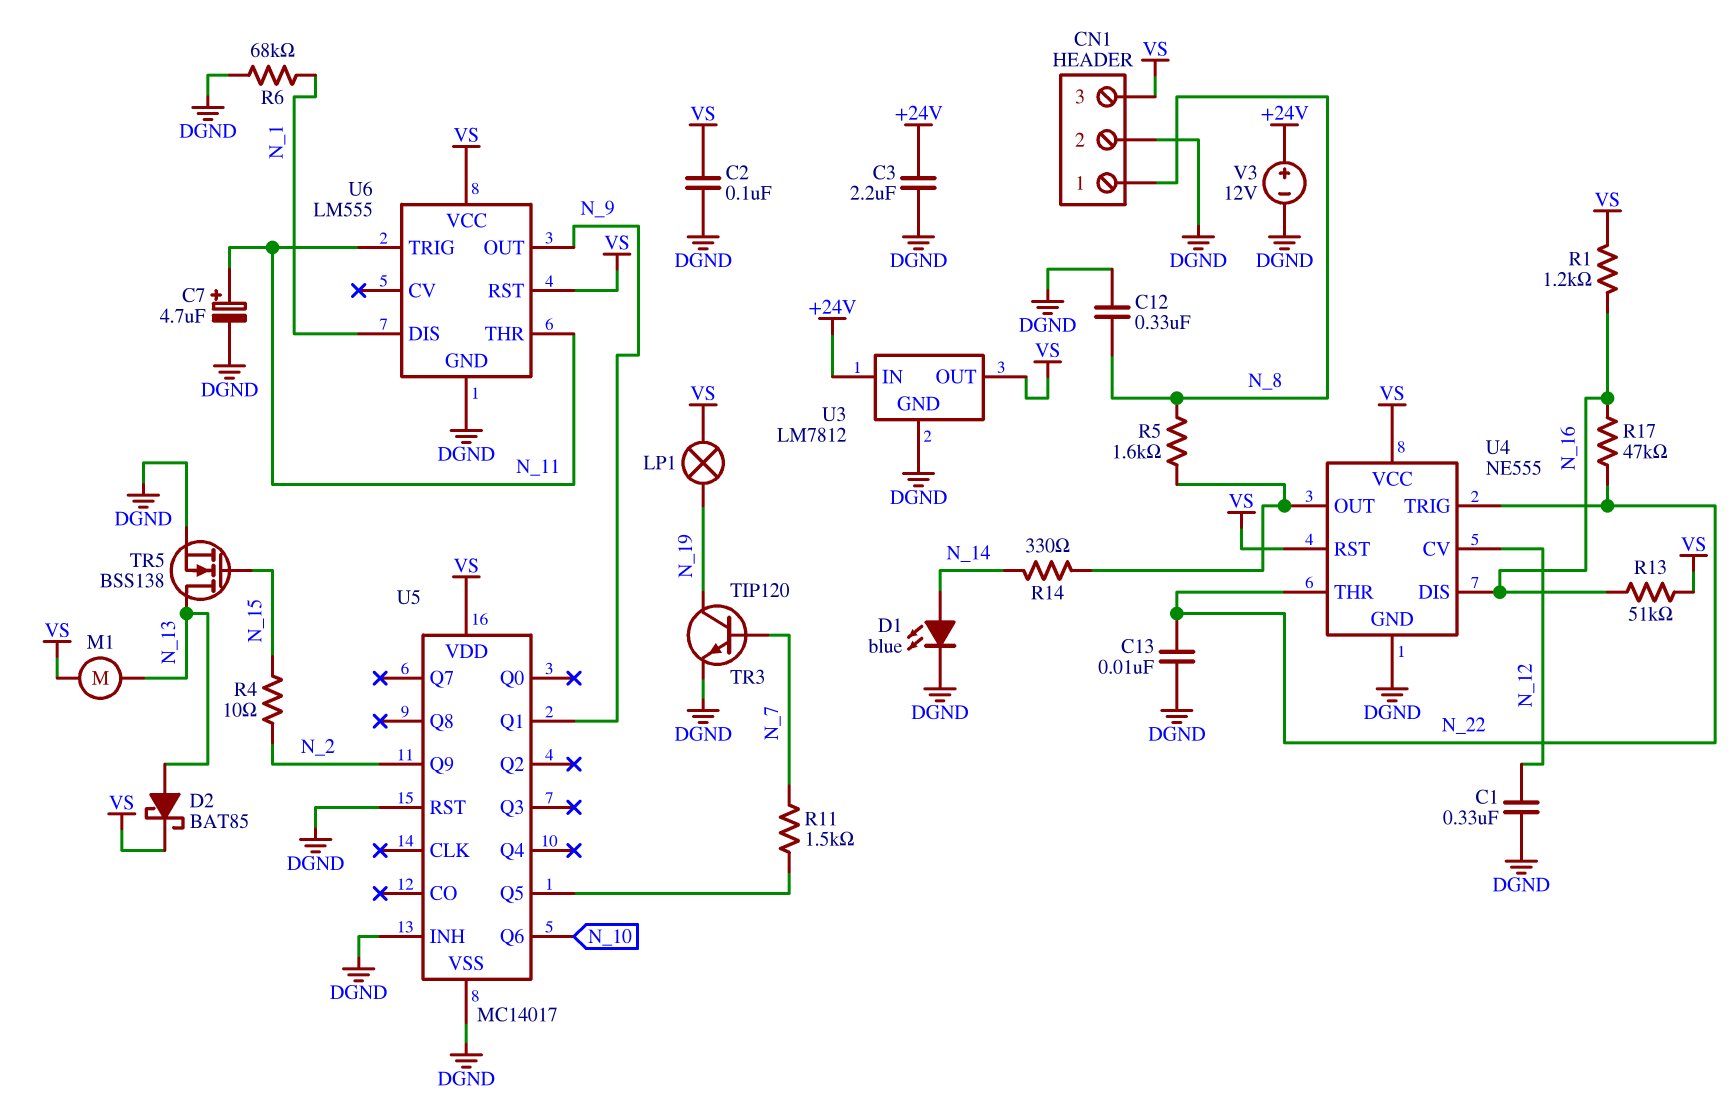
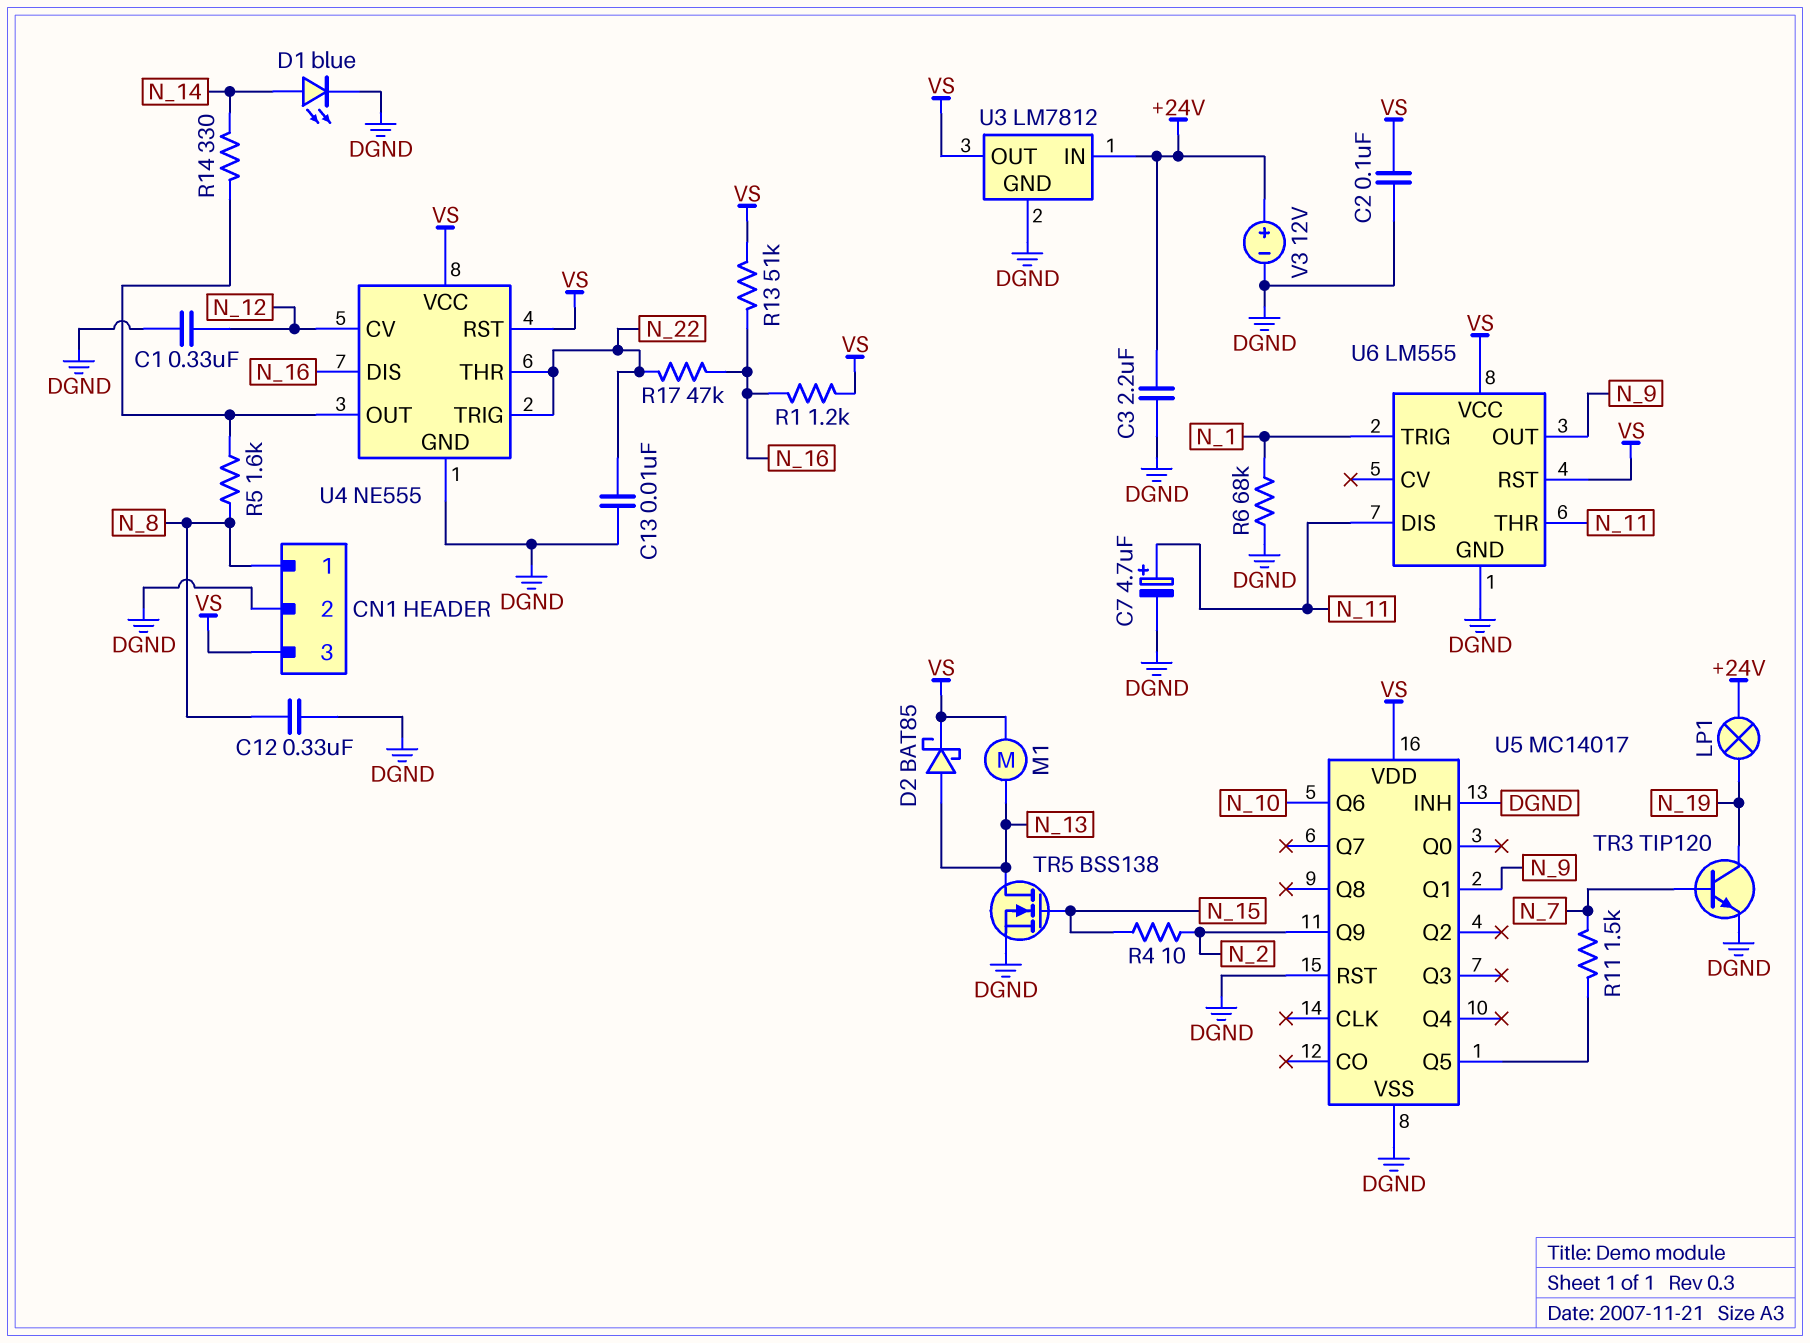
LP1: lamp (N_19, VS) -> lamp (+24V, N_19)
U6 pin DIS: N_1 -> N_11
U6 pin TRIG: N_11 -> N_1

